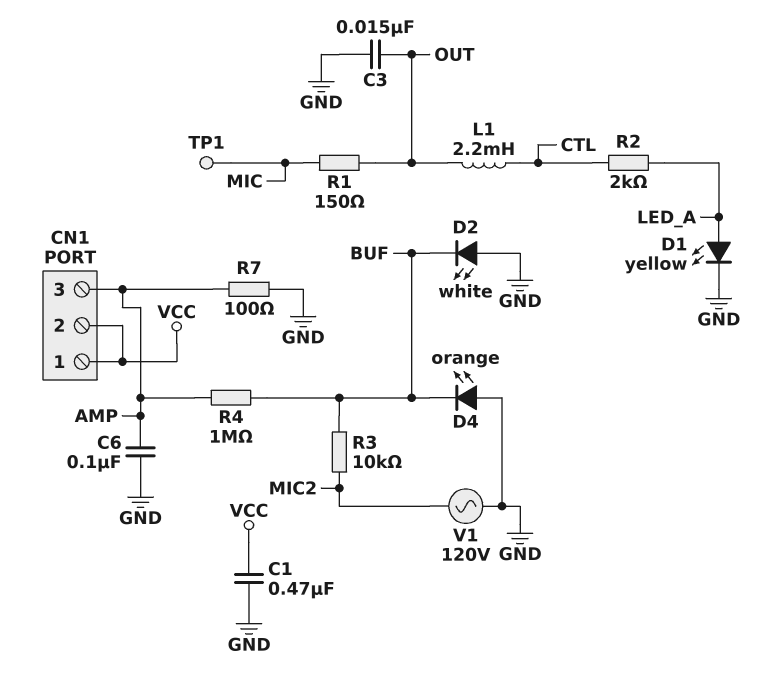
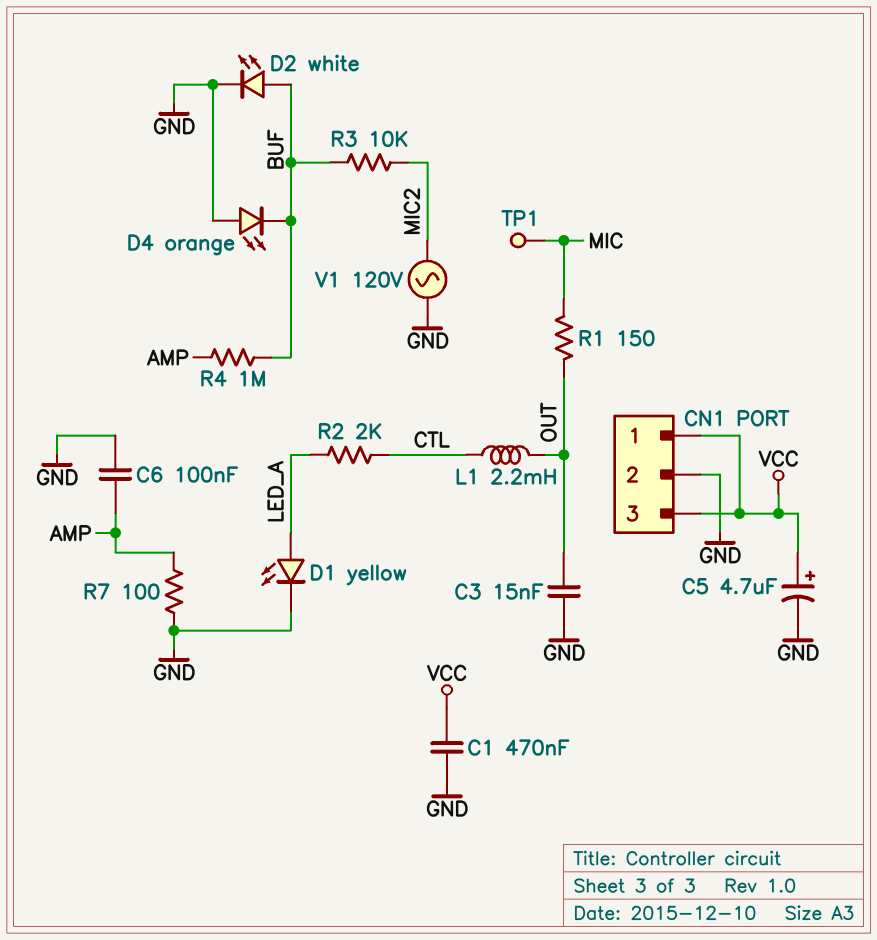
C5: none -> 4.7uF (plus VCC, minus GND)
CN1 pin 2: VCC -> GND
CN1 pin 3: AMP -> VCC
D2: LED white (A GND, K BUF) -> LED white (A BUF, K GND)

